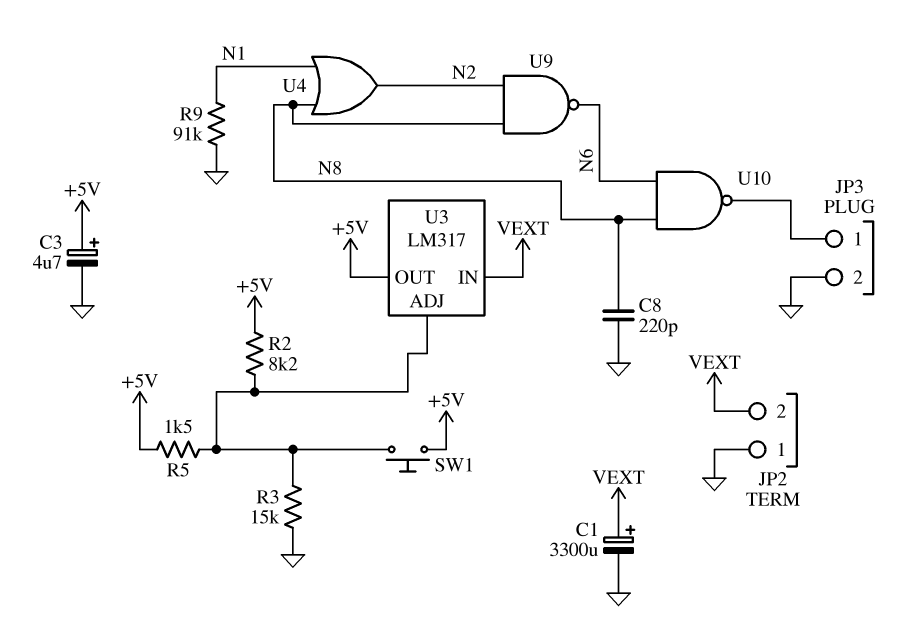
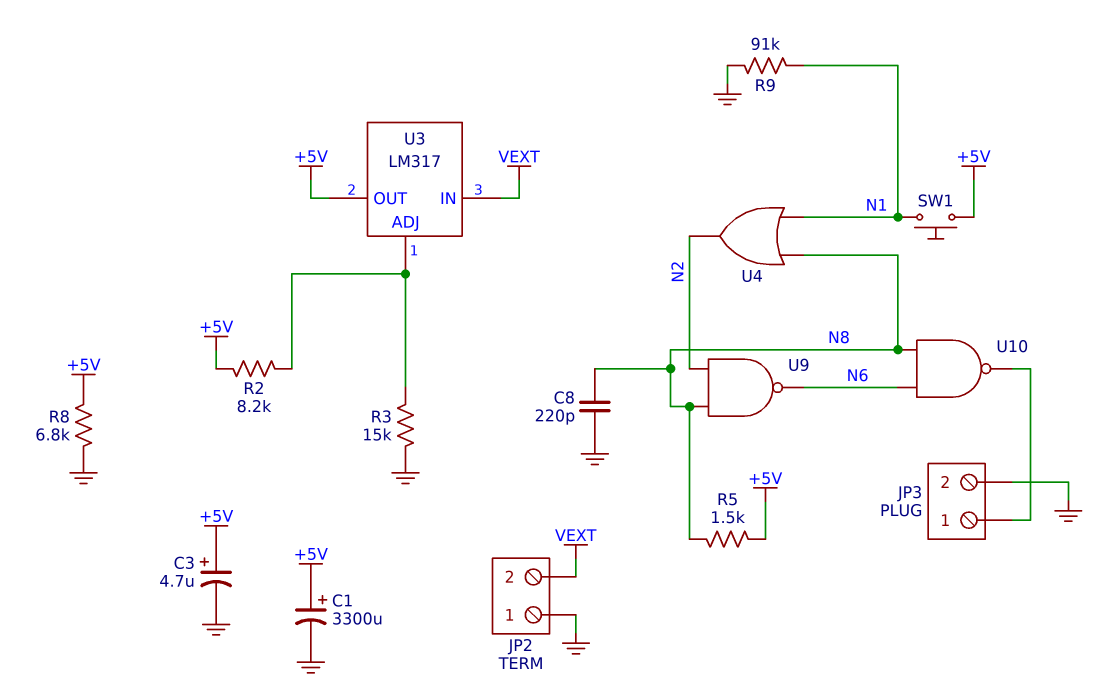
C1: 3300uF (plus VEXT, minus GND) -> 3300uF (plus +5V, minus GND)
R5: 1.5k (+5V, U3/ADJ) -> 1.5k (+5V, N8)
R8: none -> 6.8k (+5V, GND)
SW1: button (+5V, U3/ADJ) -> button (+5V, N1)

